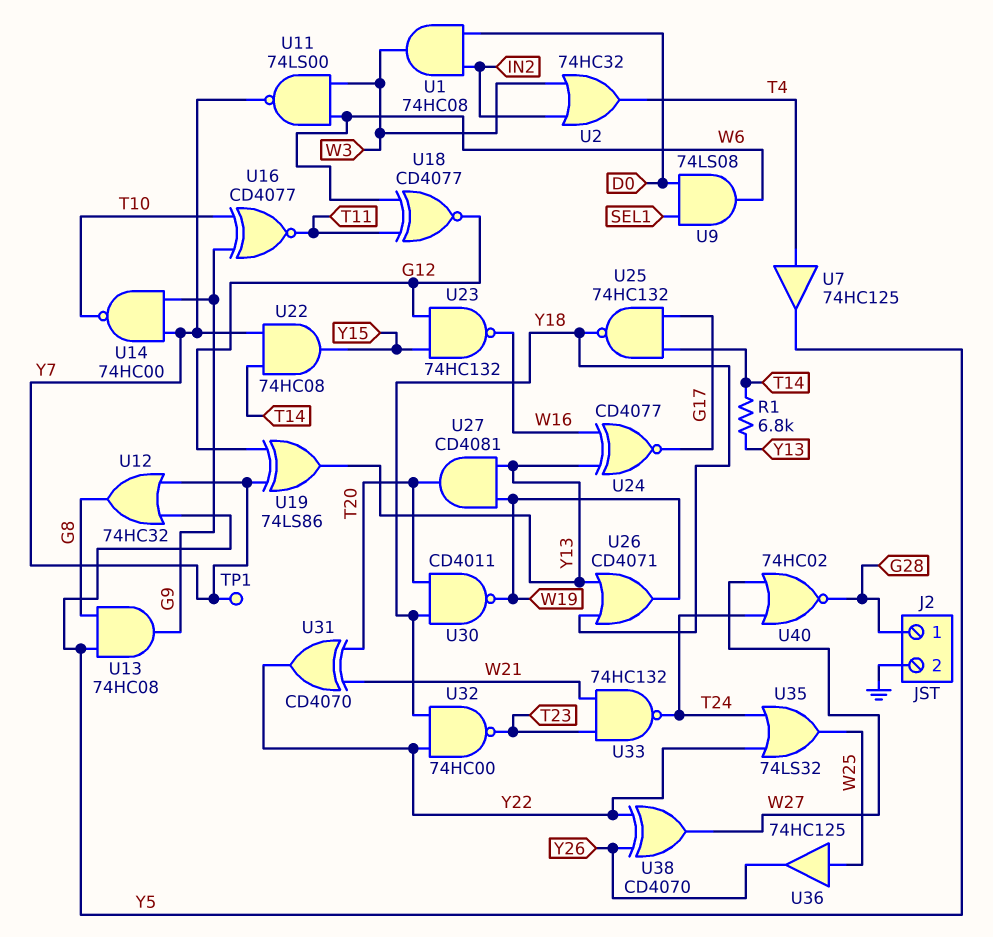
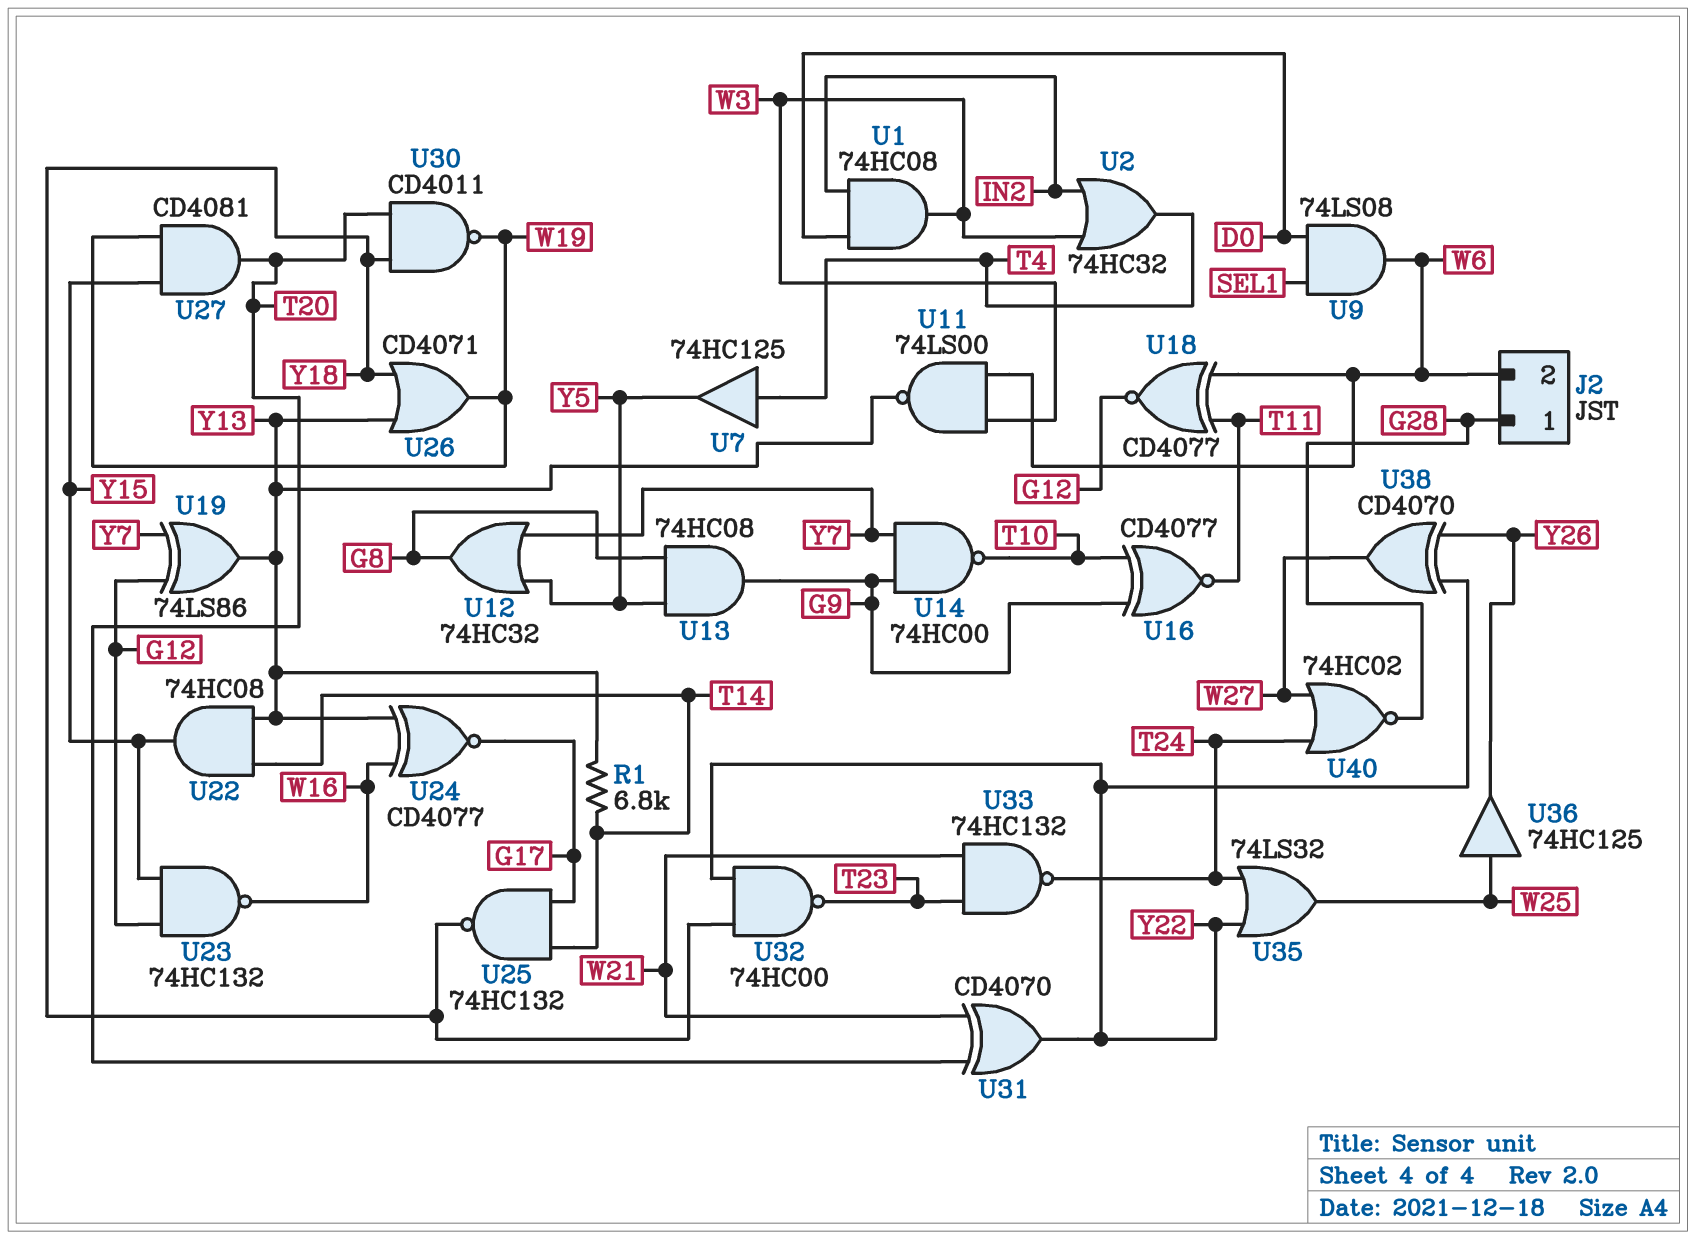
J2 pin 2: GND -> W6
TP1: test point (Y7) -> none
U11: NAND 74LS00 (in W3, in W6, out Y7) -> NAND 74LS00 (in W3, in W6, out Y13)
U22: AND 74HC08 (in T14, in Y7, out Y15) -> AND 74HC08 (in T14, in Y13, out Y15)
U27: AND CD4081 (in W19, in Y13, out T20) -> AND CD4081 (in W19, in Y15, out T20)

